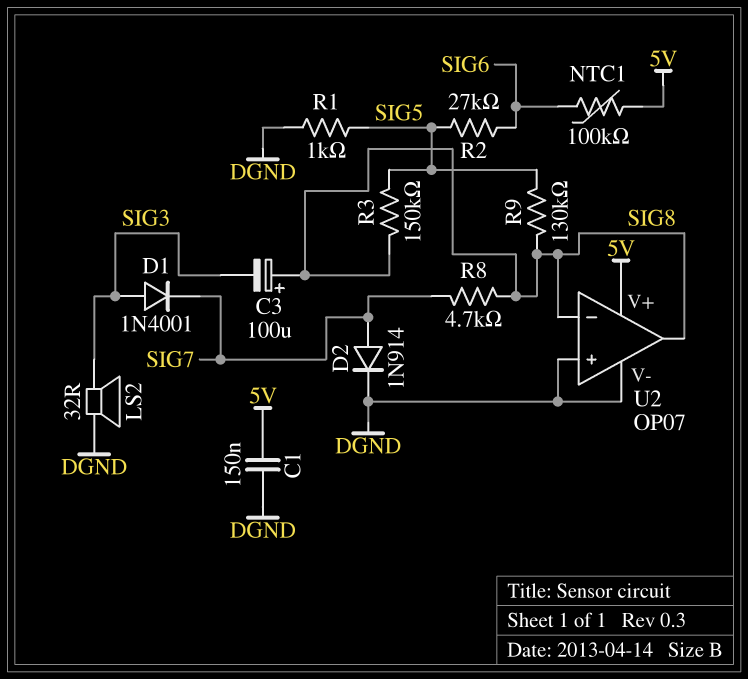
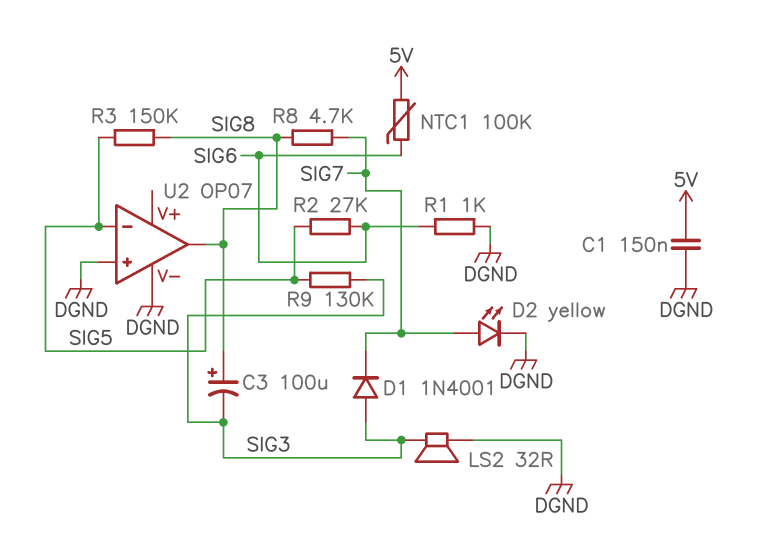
D2: diode 1N914 (A SIG7, K DGND) -> LED yellow (A SIG7, K DGND)
R1: 1k (DGND, SIG5) -> 1k (DGND, SIG6)
R9: 130k (SIG5, SIG8) -> 130k (SIG3, SIG5)
U2 pin V+: 5V -> none
U2 pin in-: SIG8 -> SIG5

